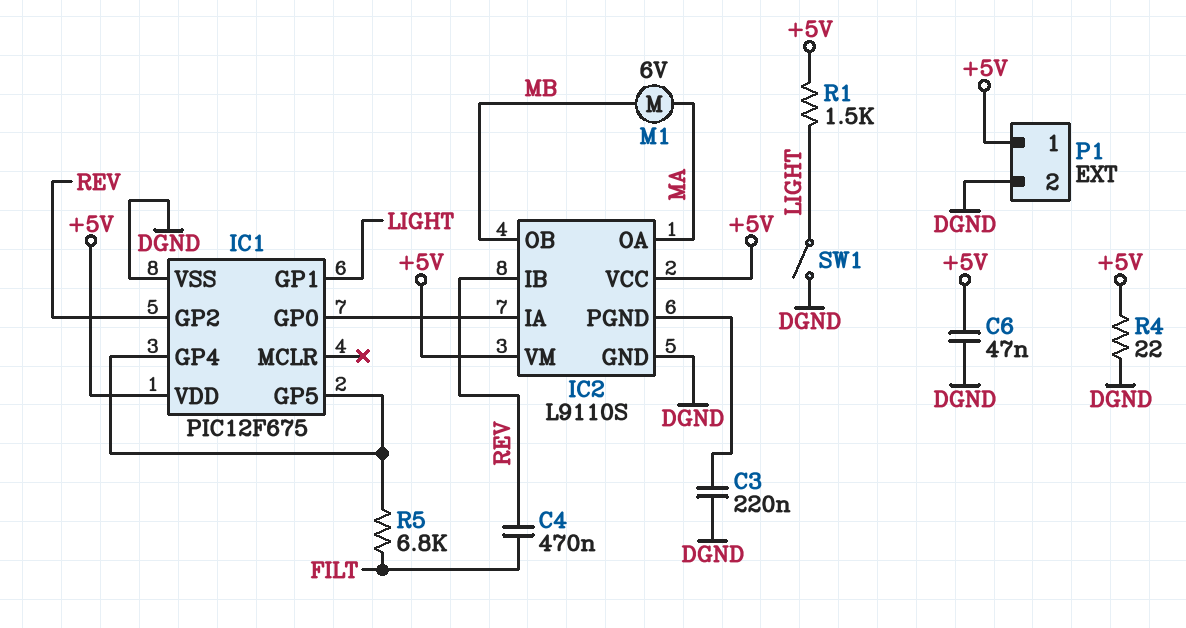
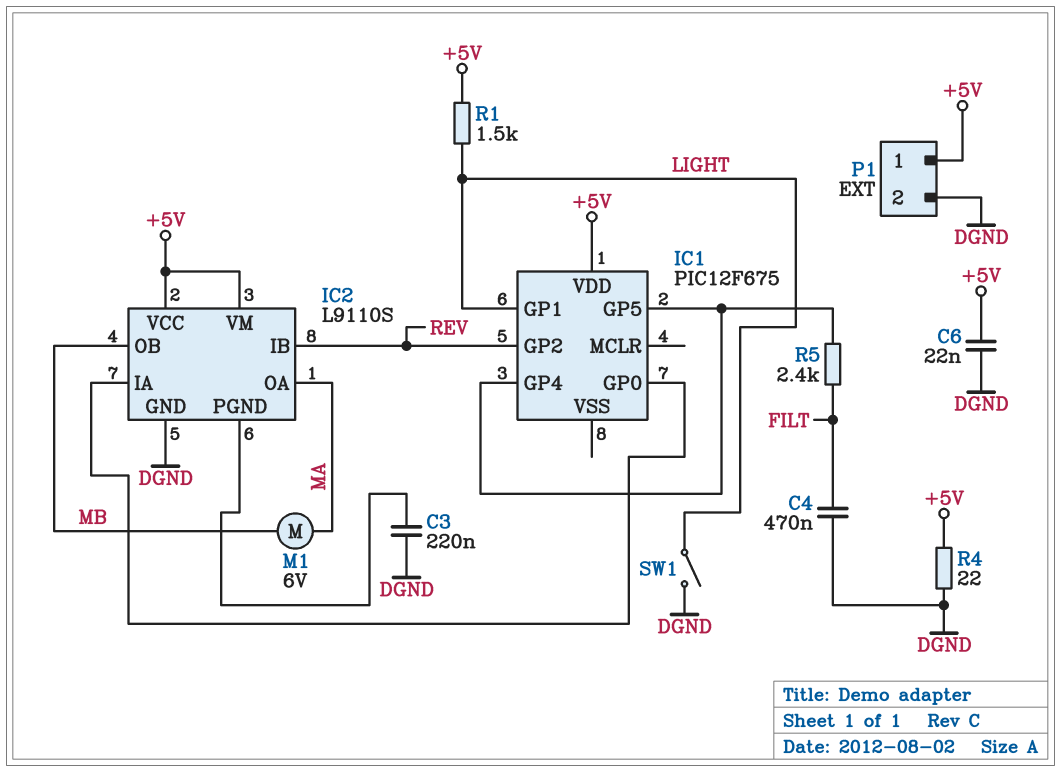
C4: 470nF (FILT, REV) -> 470nF (DGND, FILT)
C6: 47nF (+5V, DGND) -> 22nF (+5V, DGND)
IC1 pin VSS: DGND -> none
R5: 6.8k (FILT, IC1/GP4) -> 2.4k (FILT, IC1/GP4)

